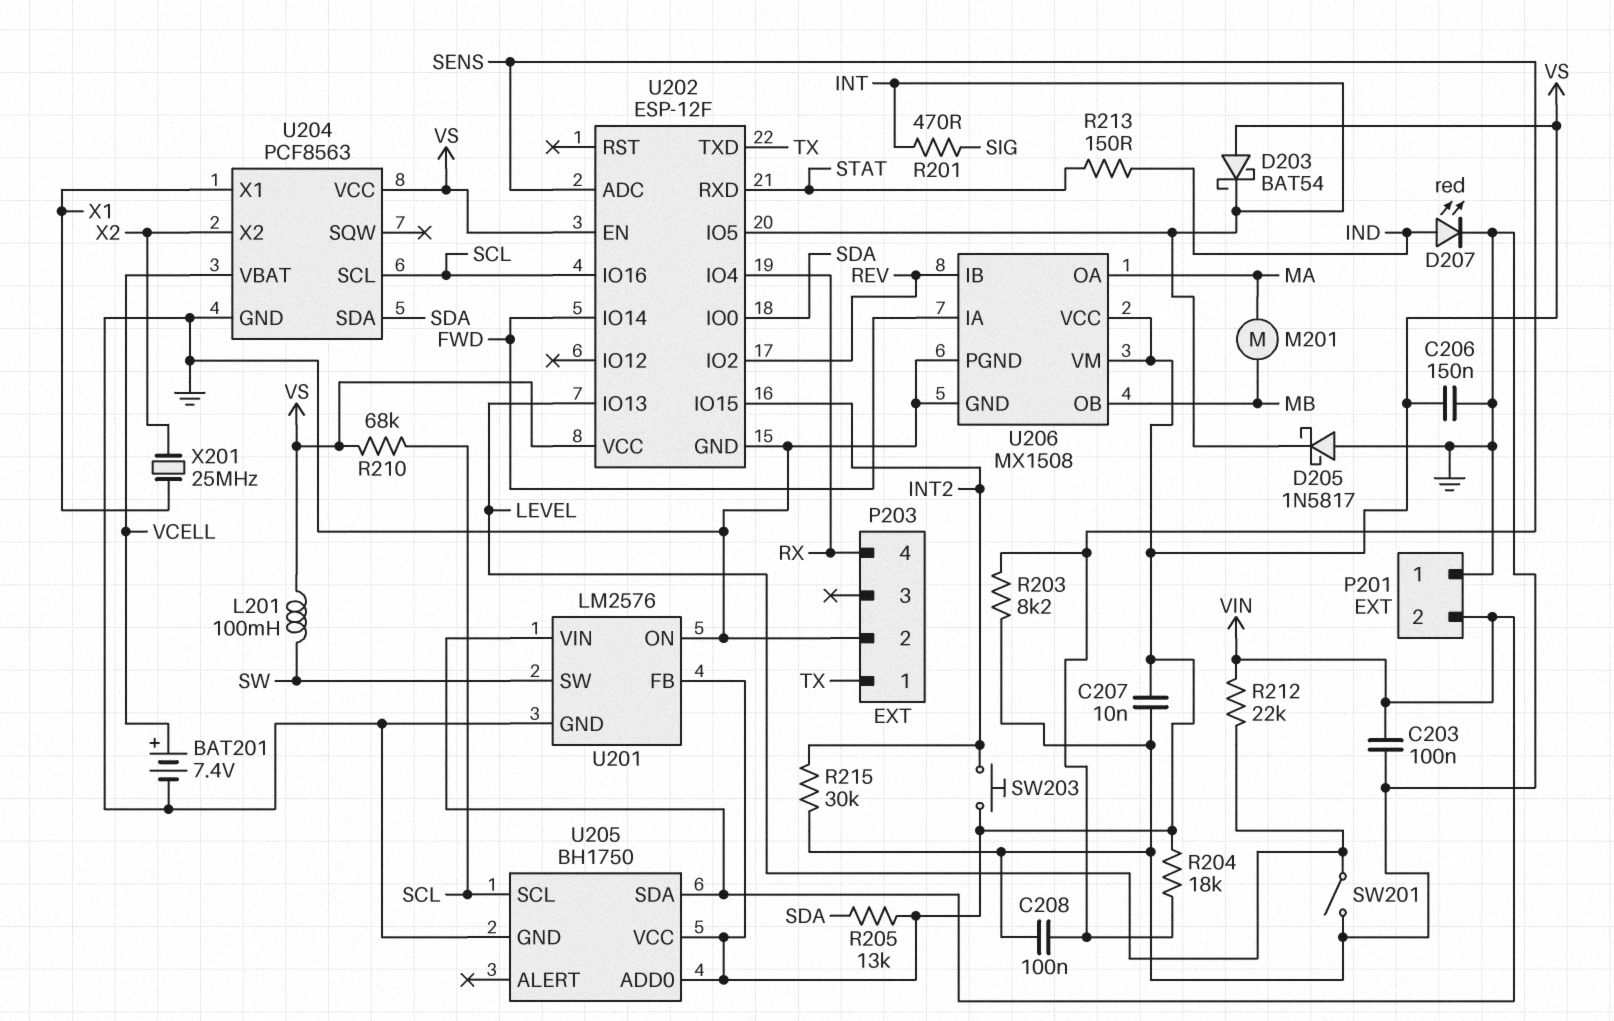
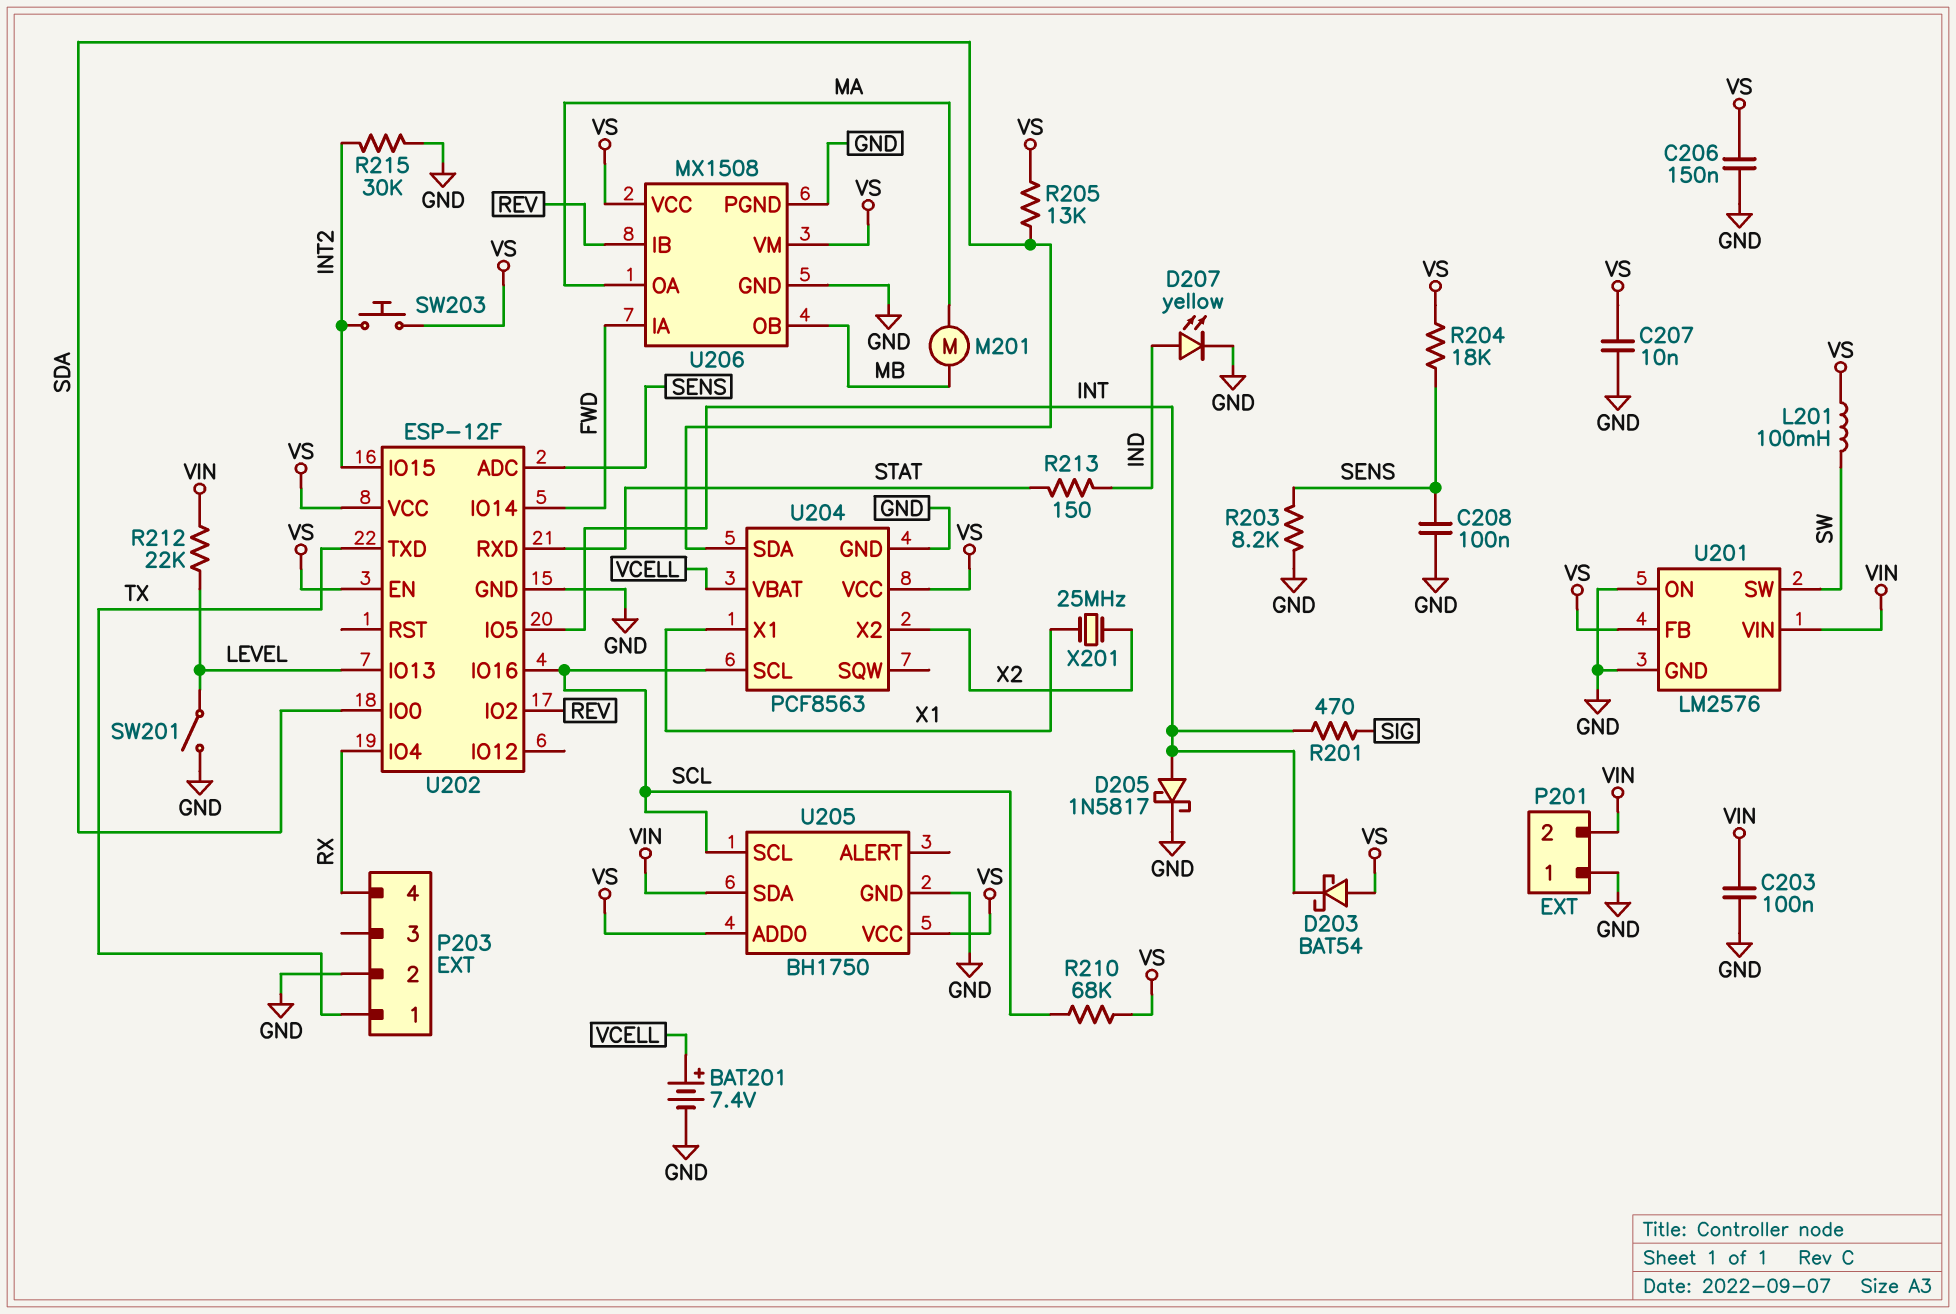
D205: schottky 1N5817 (A GND, K INT) -> schottky 1N5817 (A INT, K GND)
D207: LED red (A IND, K GND) -> LED yellow (A IND, K GND)

